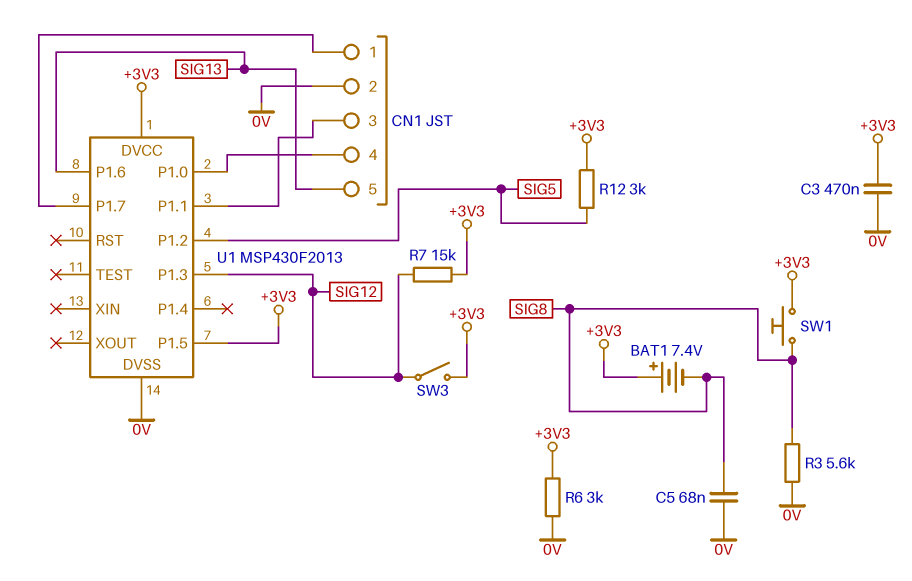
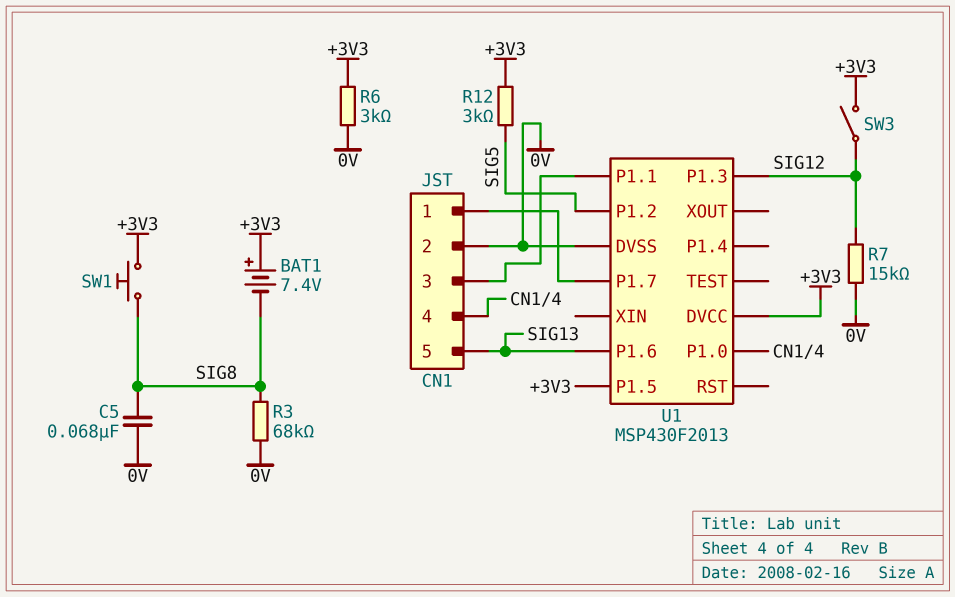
C3: 470nF (+3V3, 0V) -> none
R3: 5.6k (0V, SIG8) -> 68k (0V, SIG8)
R7: 15k (+3V3, SIG12) -> 15k (0V, SIG12)

